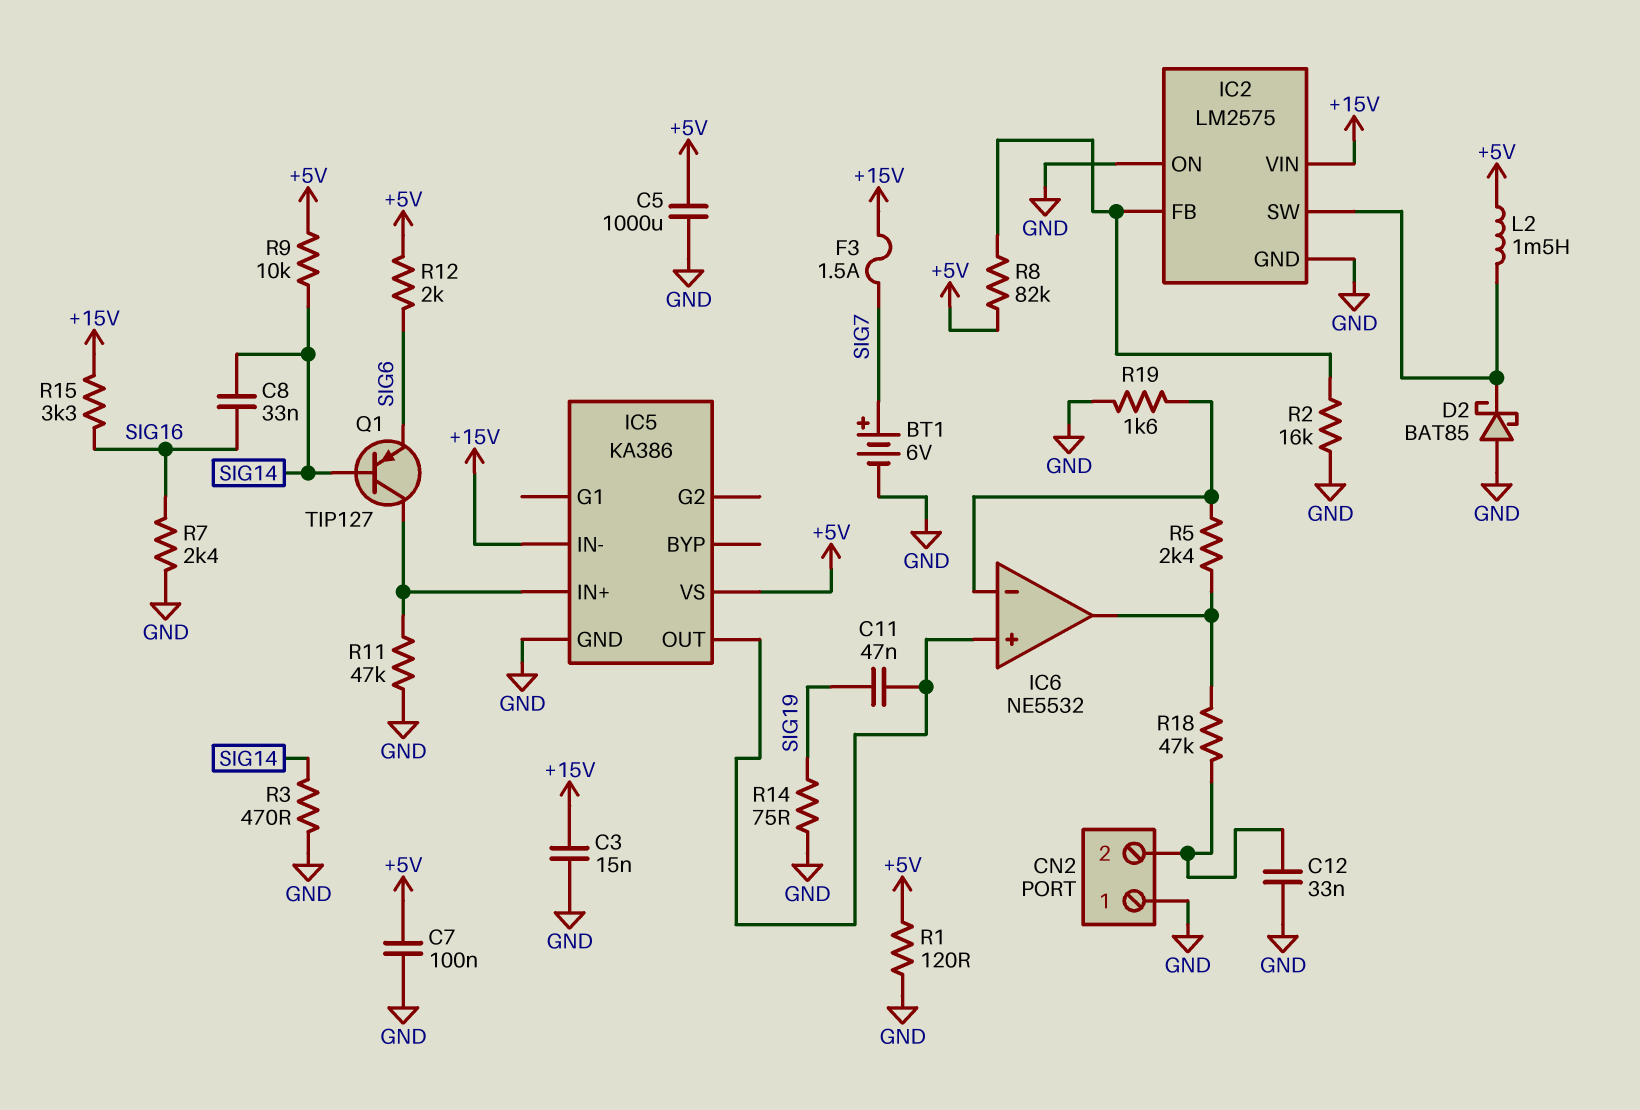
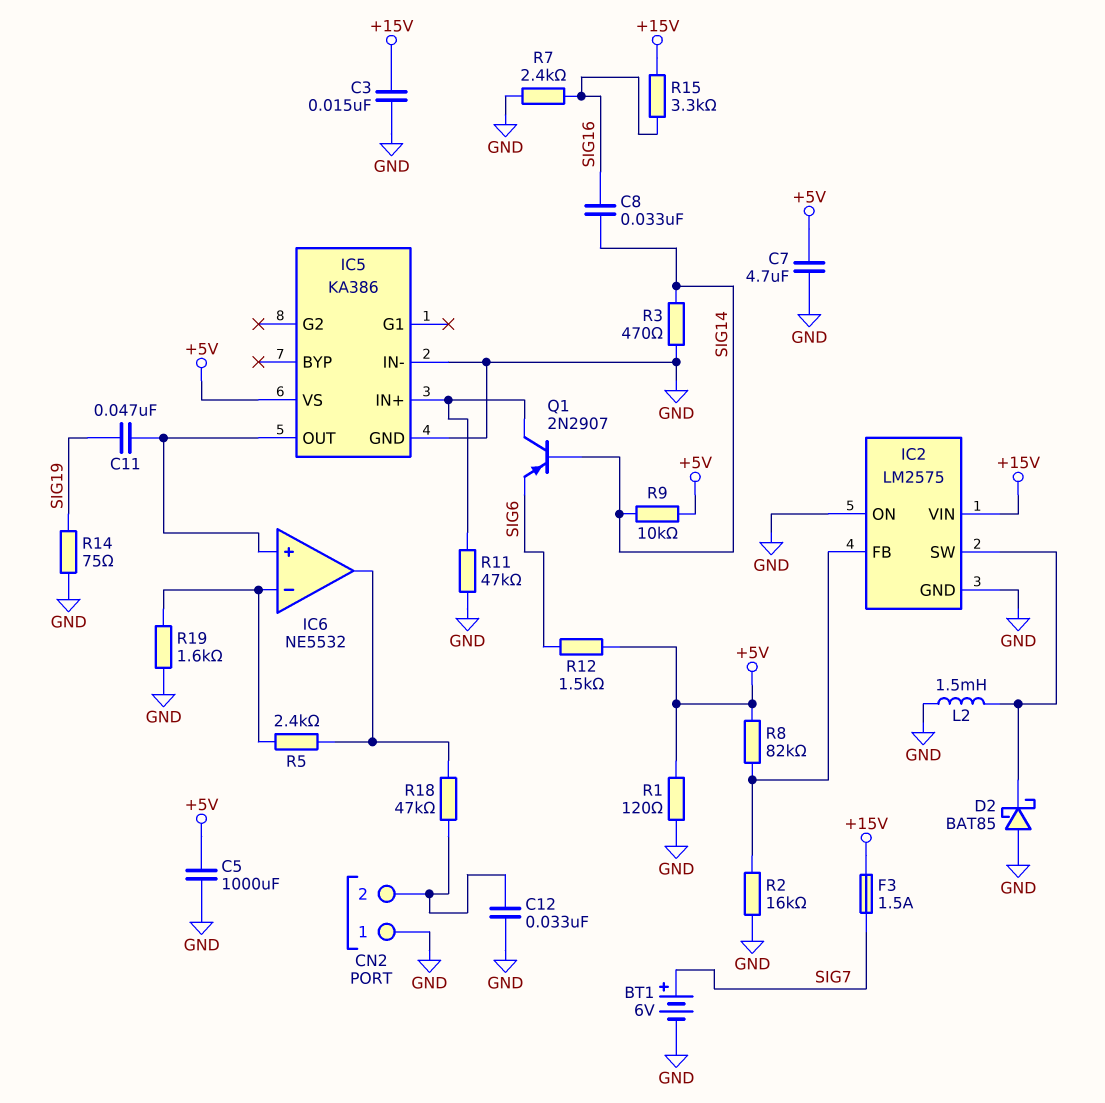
C7: 100nF (+5V, GND) -> 4.7uF (+5V, GND)
IC5 pin IN-: +15V -> GND
L2: 1.5mH (+5V, IC2/SW) -> 1.5mH (GND, IC2/SW)
Q1: PNP TIP127 (B SIG14, C IC5/IN+, E SIG6) -> PNP 2N2907 (B SIG14, C IC5/IN+, E SIG6)
R12: 2k (+5V, SIG6) -> 1.5k (+5V, SIG6)

